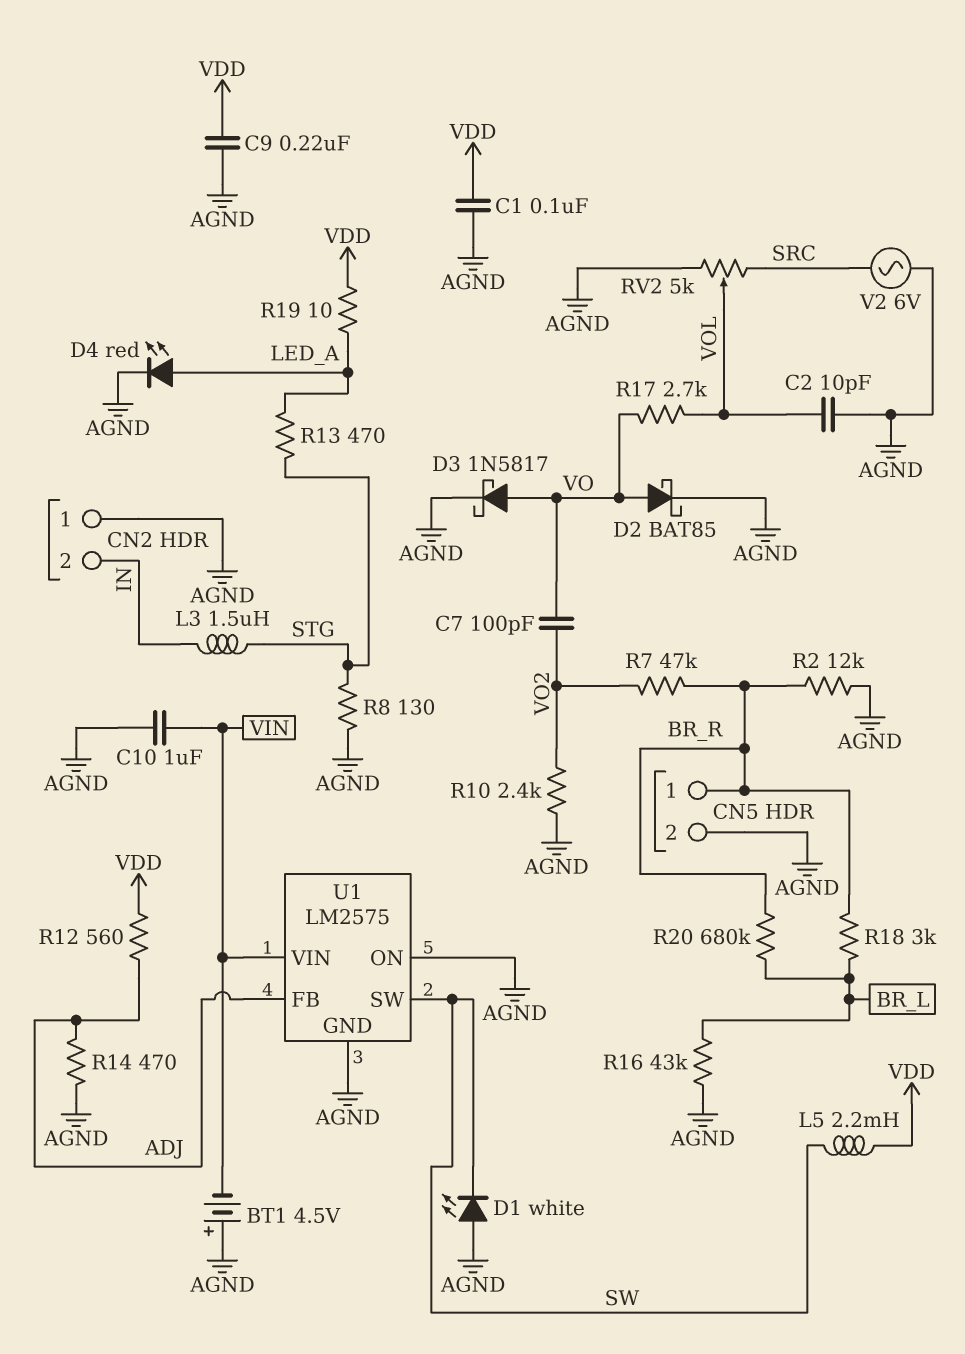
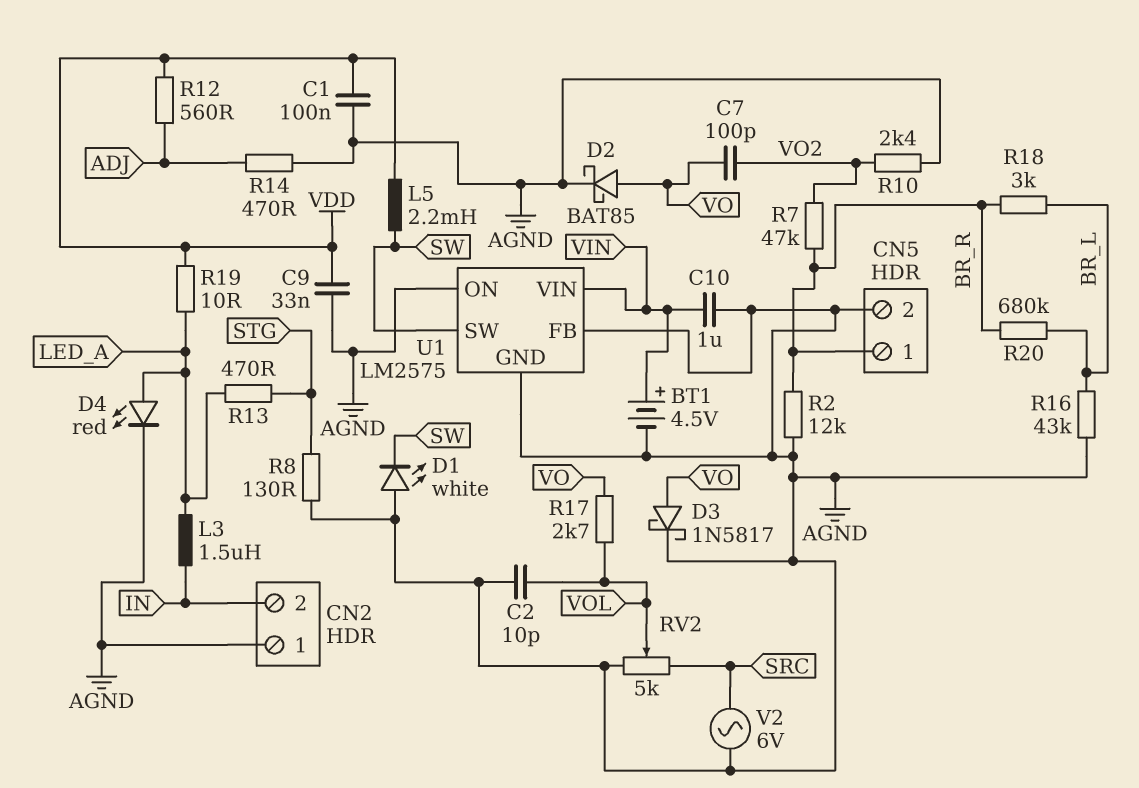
BT1: 4.5V (plus AGND, minus VIN) -> 4.5V (plus VIN, minus AGND)
C9: 220nF (AGND, VDD) -> 33nF (AGND, VDD)
L3: 1.5uH (IN, STG) -> 1.5uH (IN, LED_A)
U1 pin FB: ADJ -> AGND

